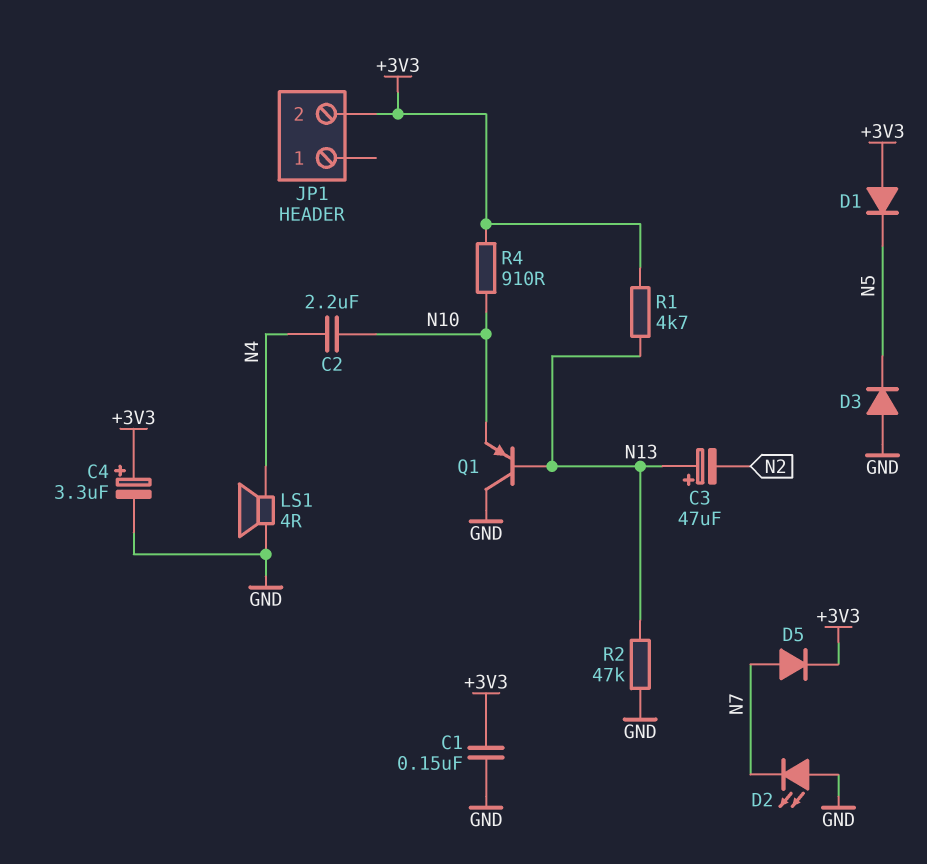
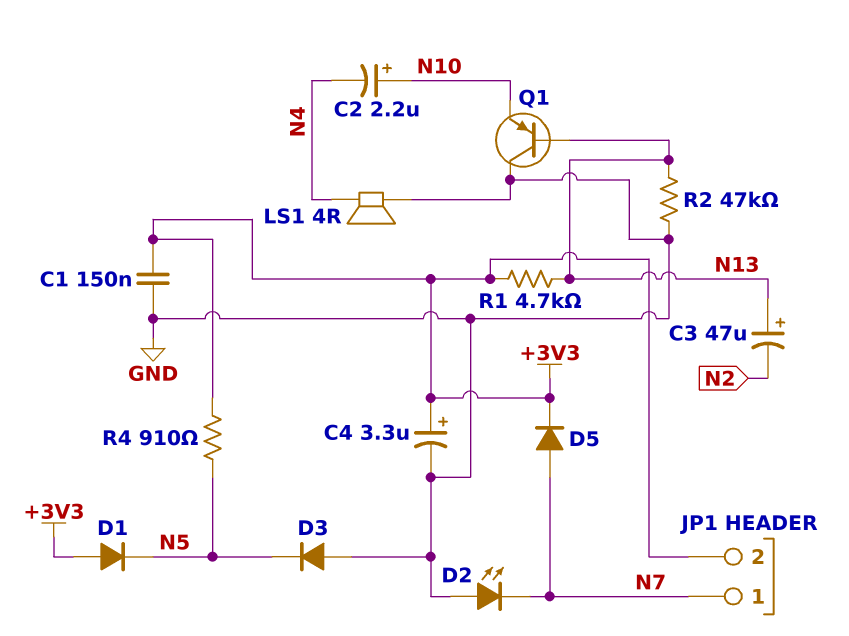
C2: 2.2uF (N4, N10) -> 2.2uF (plus N10, minus N4)
JP1 pin 1: none -> N7
R4: 910 (+3V3, N10) -> 910 (+3V3, N5)

